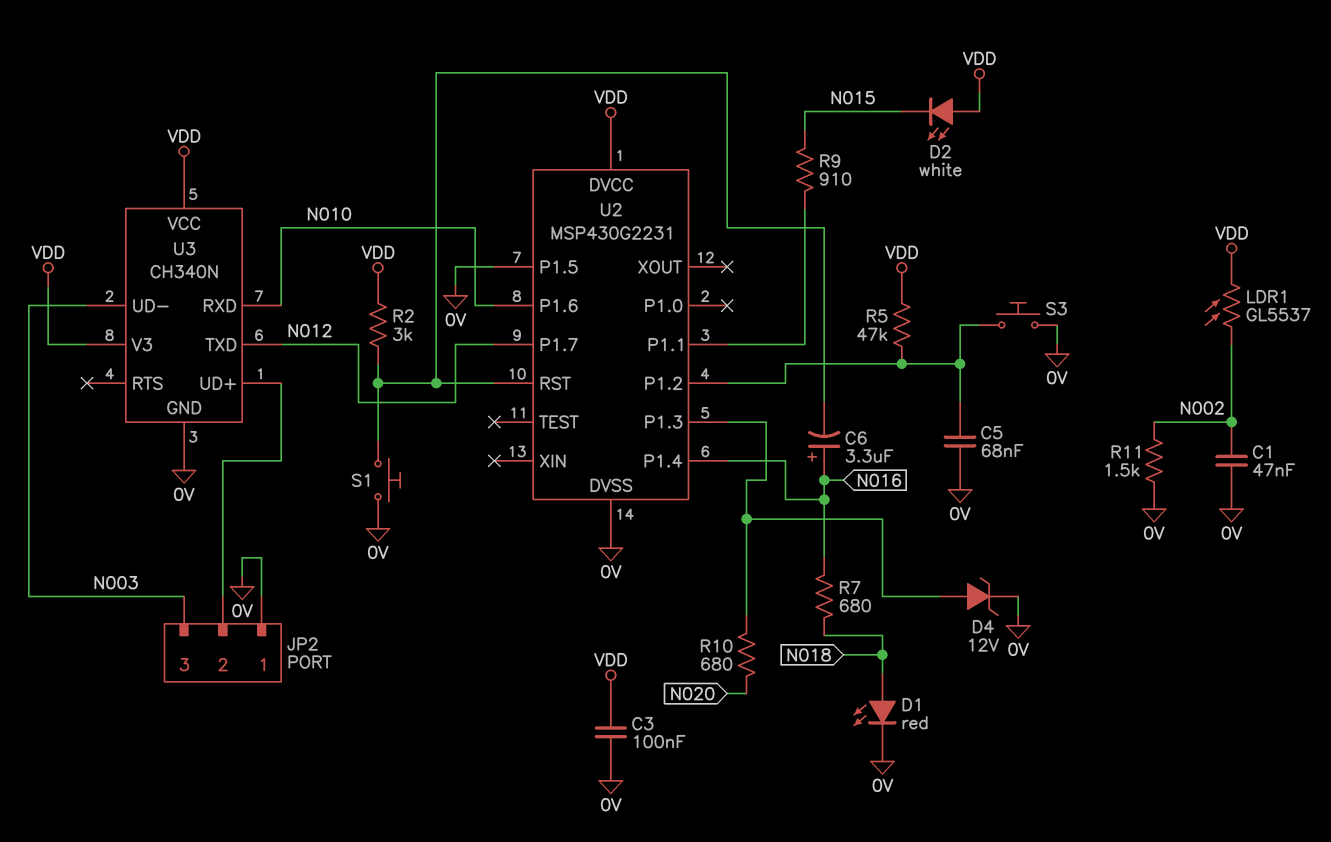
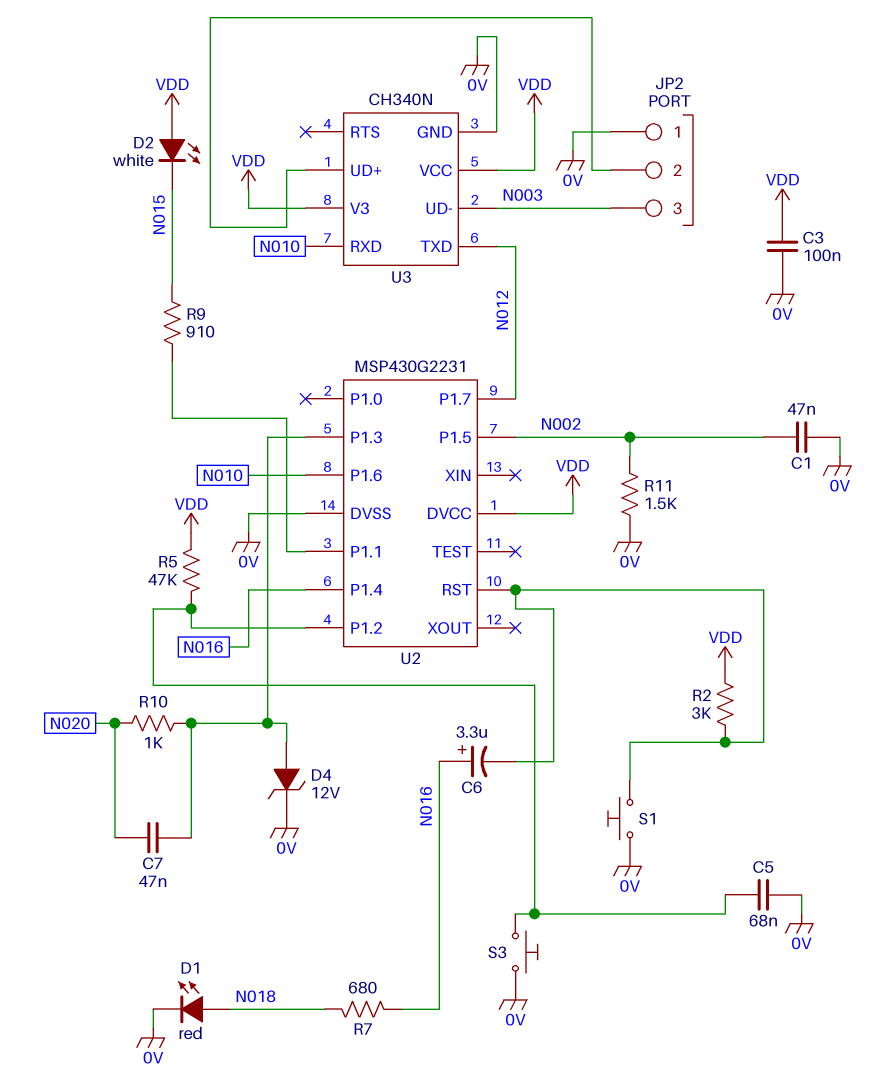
C7: none -> 47nF (N020, U2/P1.3)
LDR1: GL5537 (N002, VDD) -> none
R10: 680 (N020, U2/P1.3) -> 1k (N020, U2/P1.3)
U2 pin P1.5: 0V -> N002

